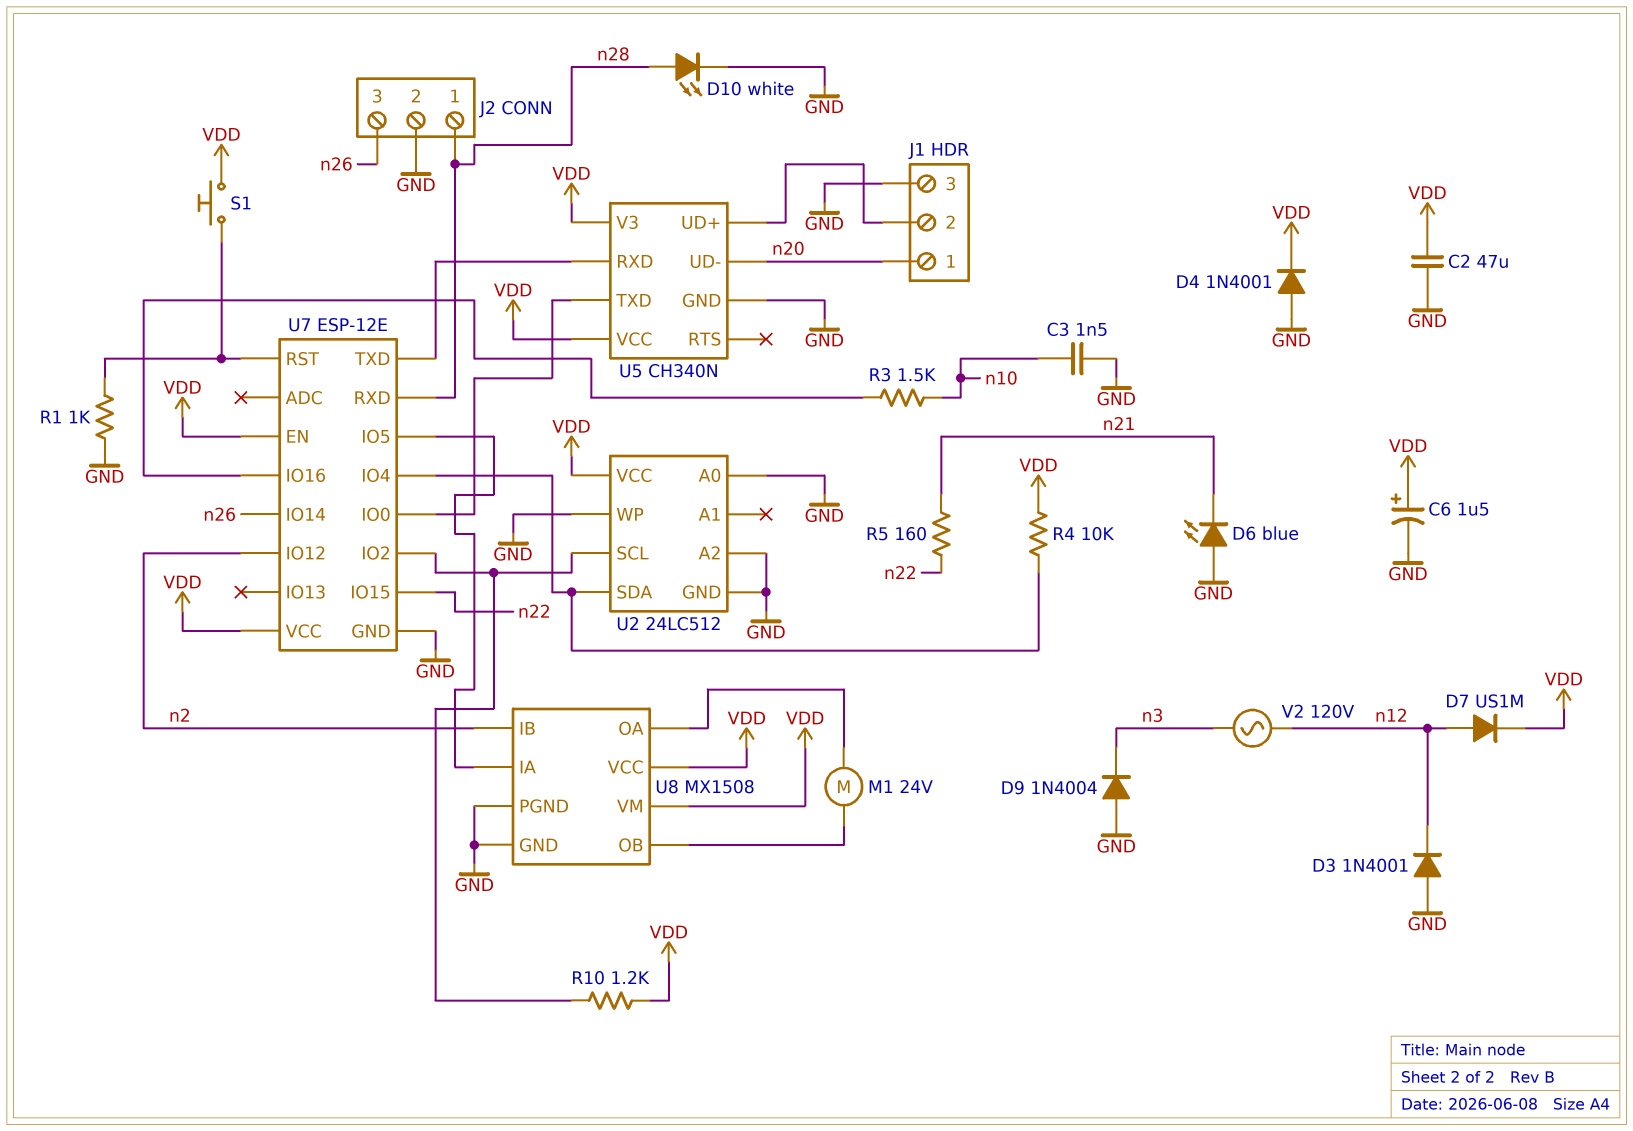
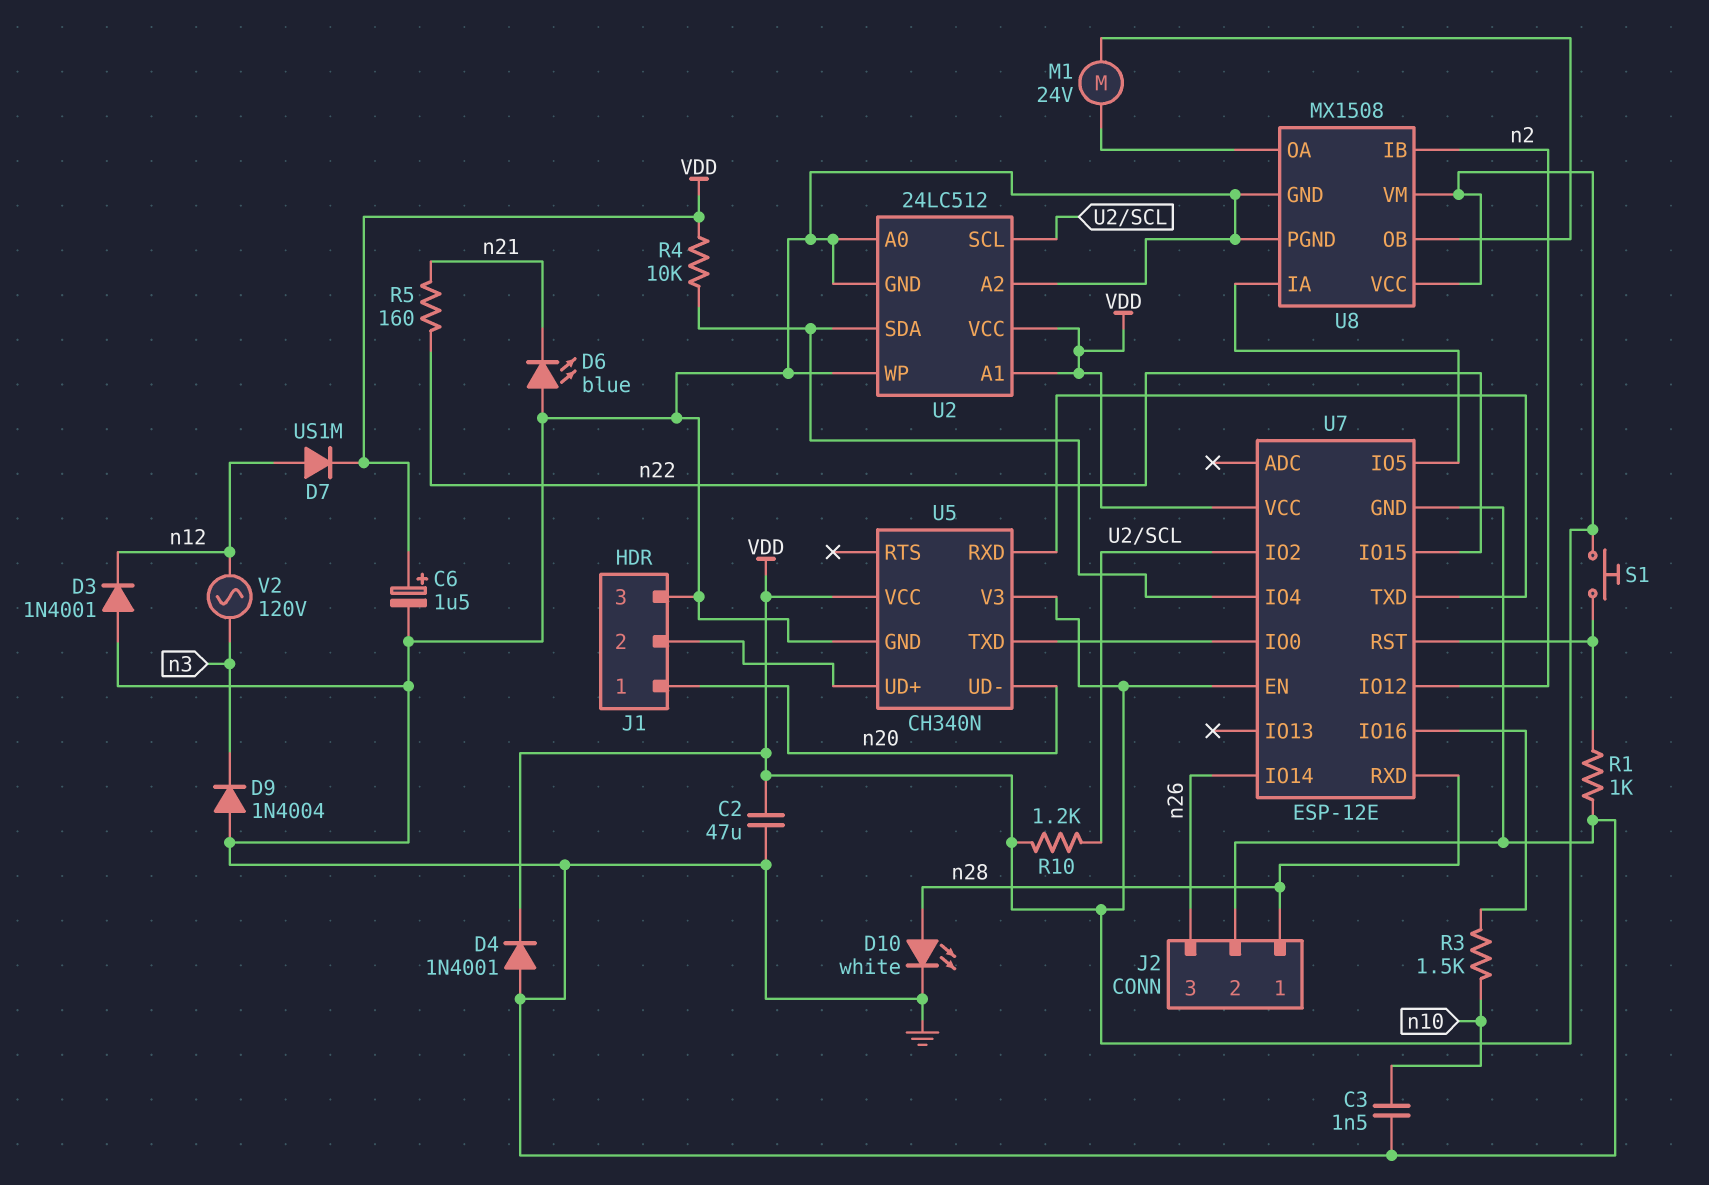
U2 pin A1: none -> VDD

